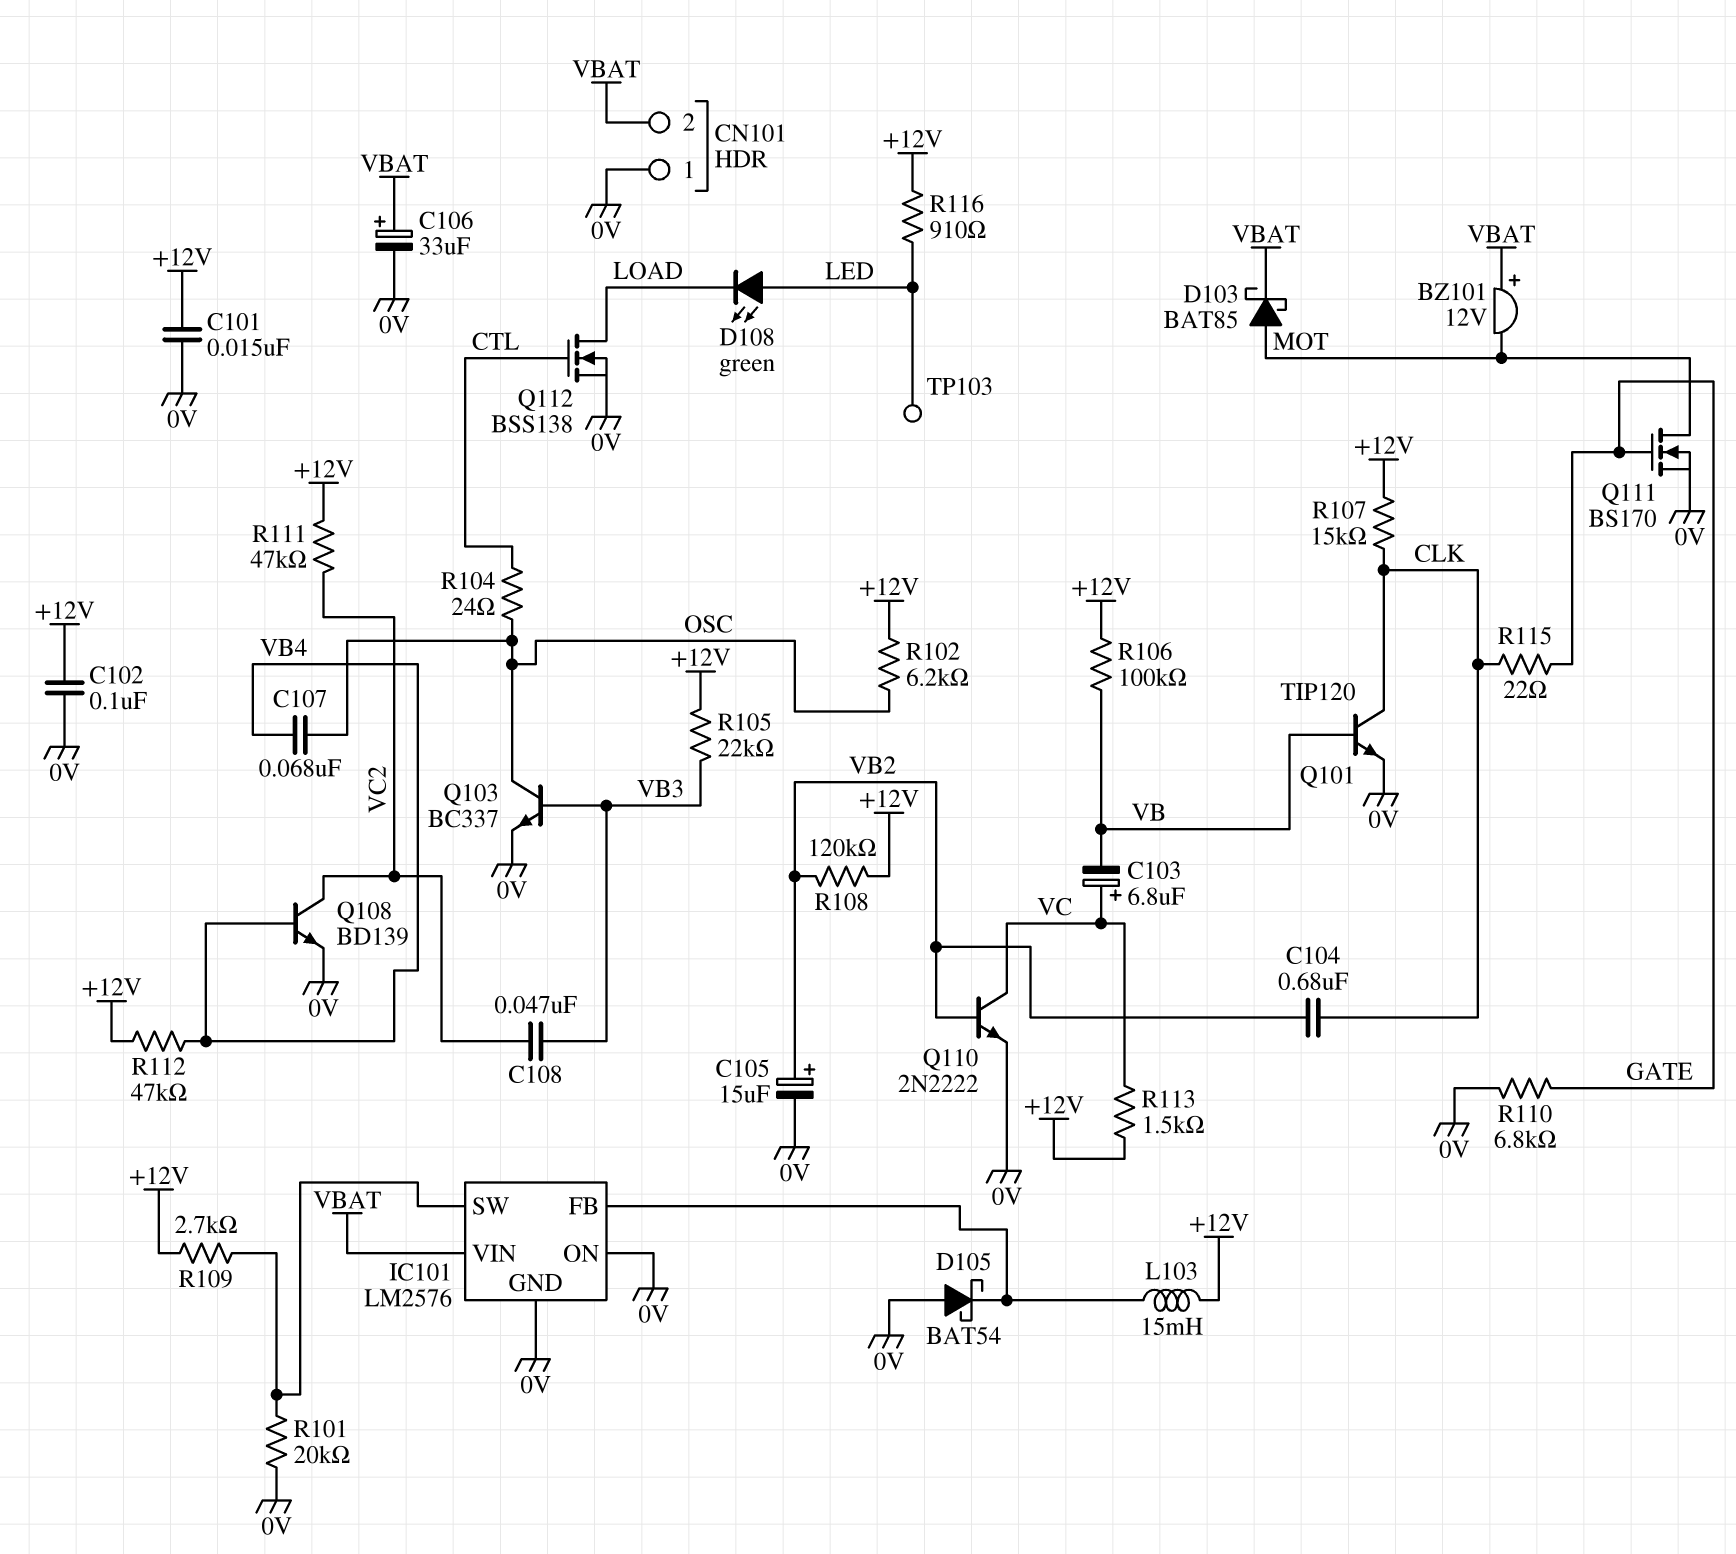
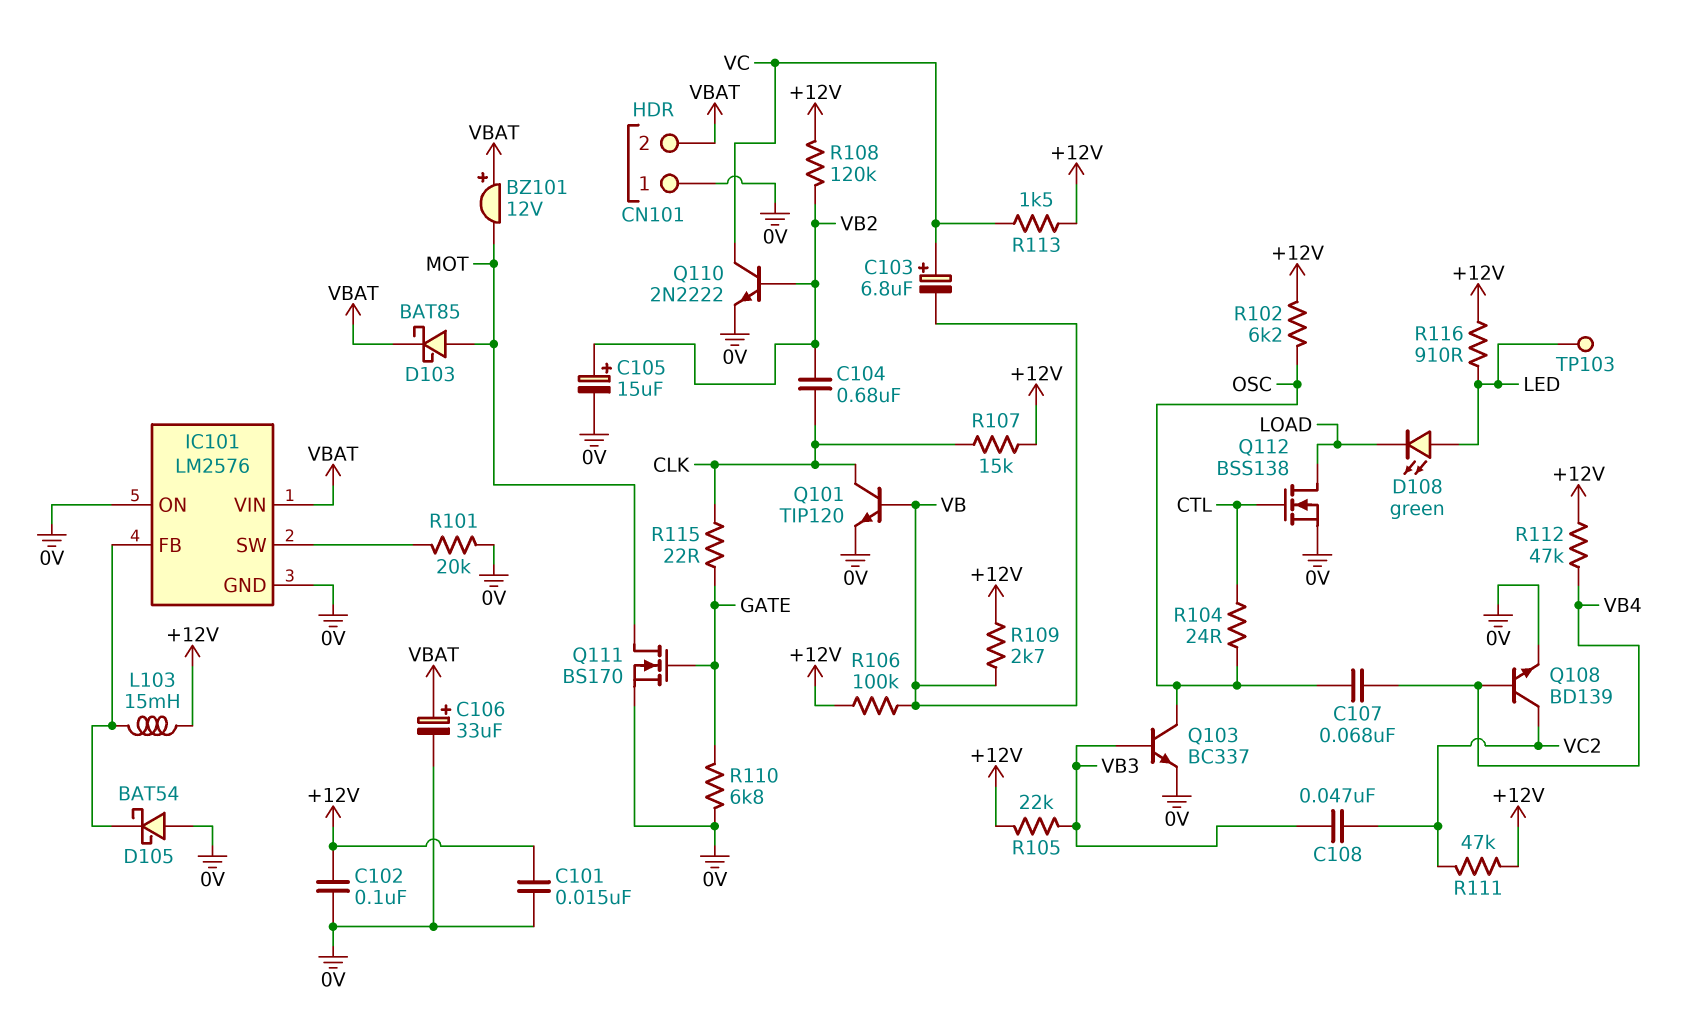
R109: 2.7k (+12V, IC101/SW) -> 2.7k (+12V, VB)

